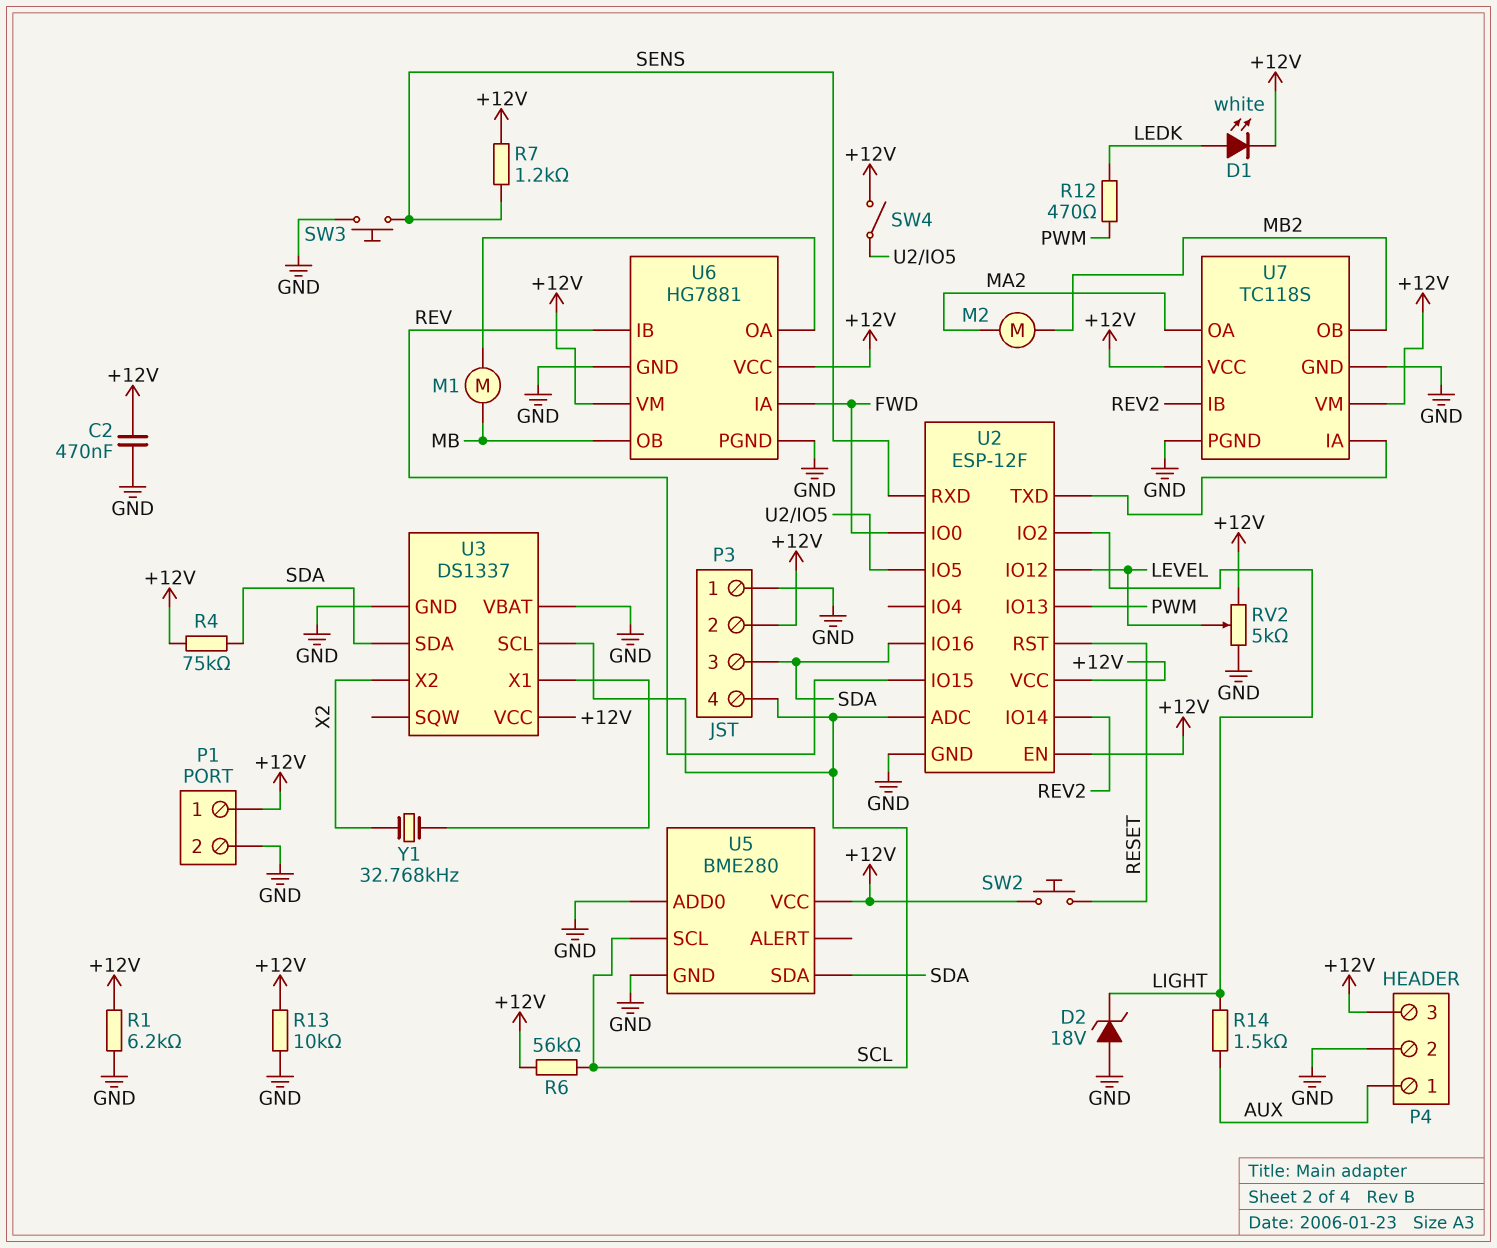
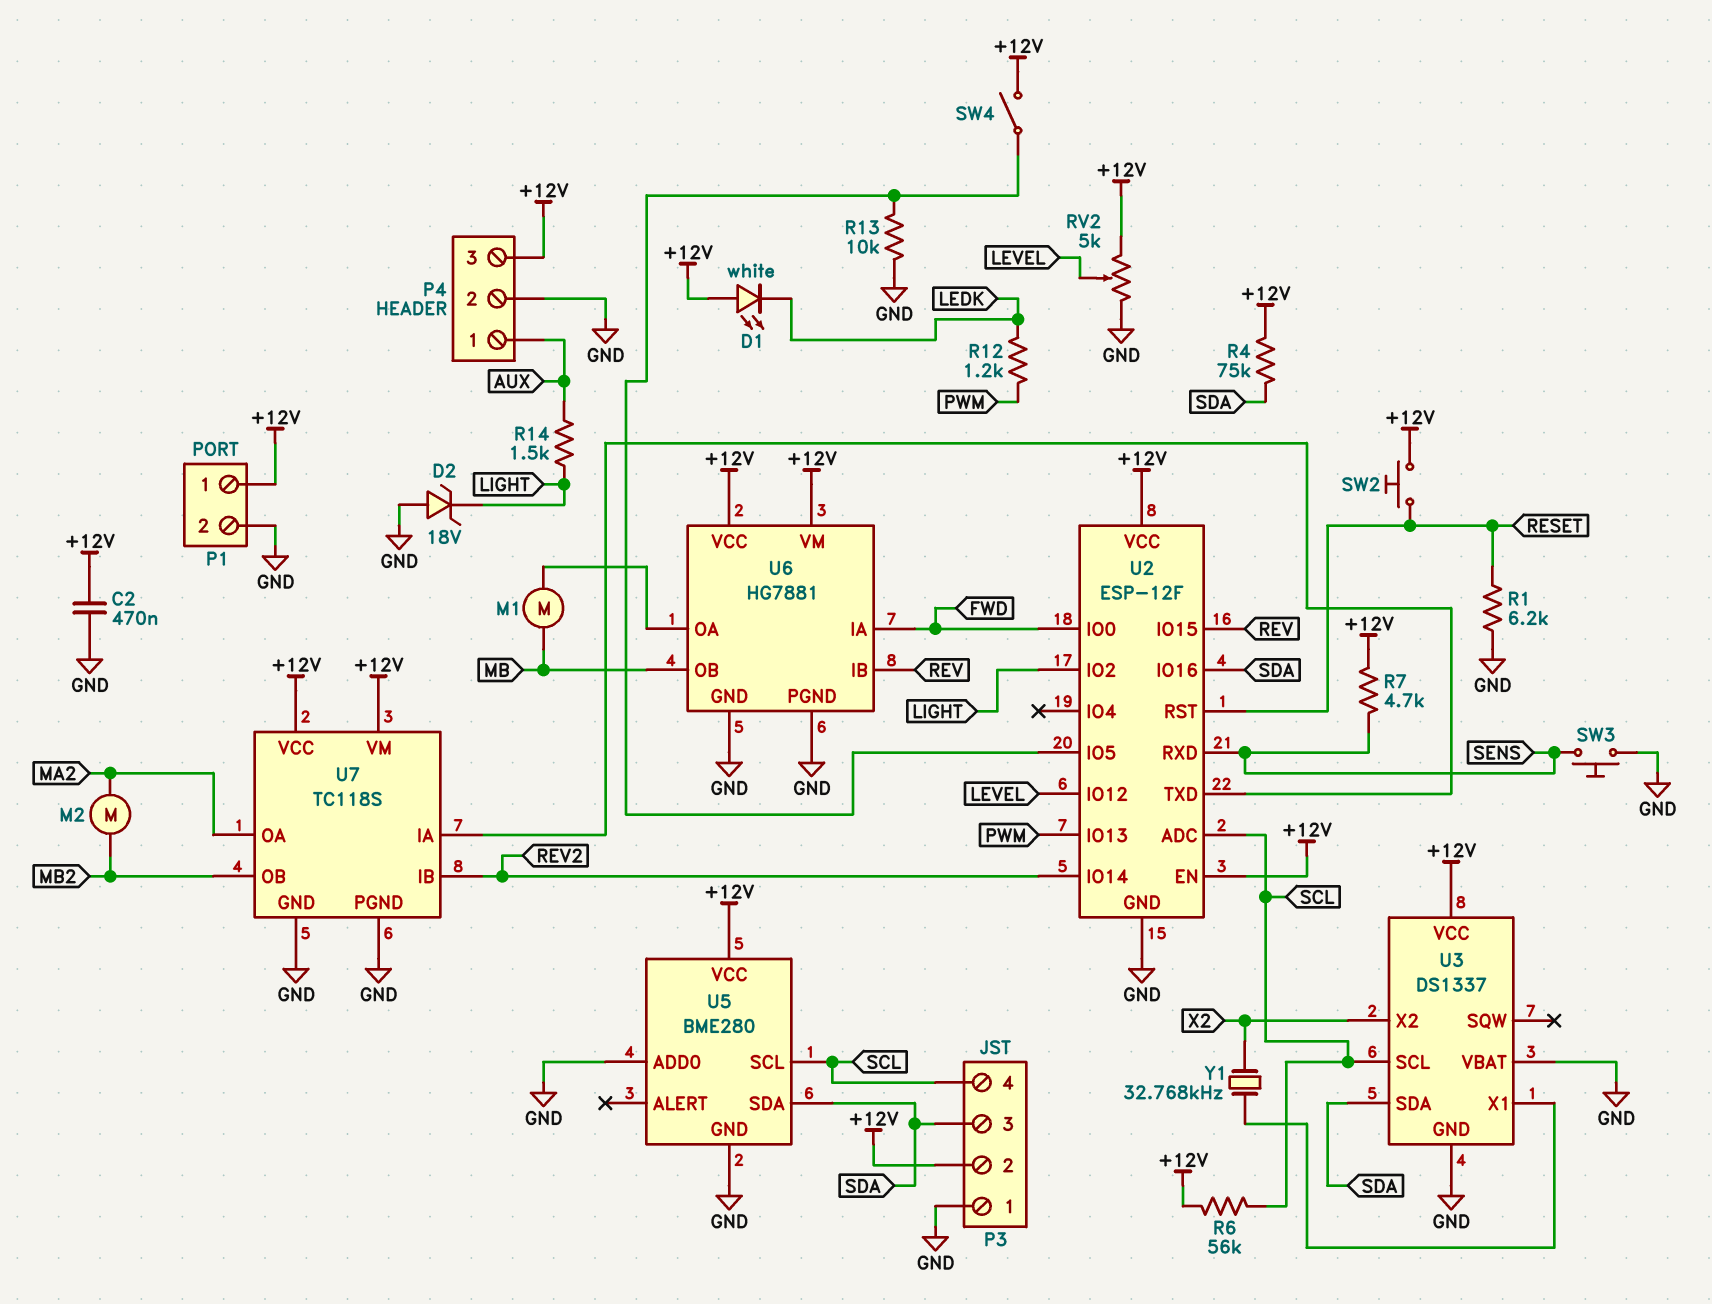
D1: LED white (A LEDK, K +12V) -> LED white (A +12V, K LEDK)
R1: 6.2k (+12V, GND) -> 6.2k (GND, RESET)
R7: 1.2k (+12V, SENS) -> 4.7k (+12V, SENS)
R12: 470 (LEDK, PWM) -> 1.2k (LEDK, PWM)
R13: 10k (+12V, GND) -> 10k (GND, U2/IO5)

